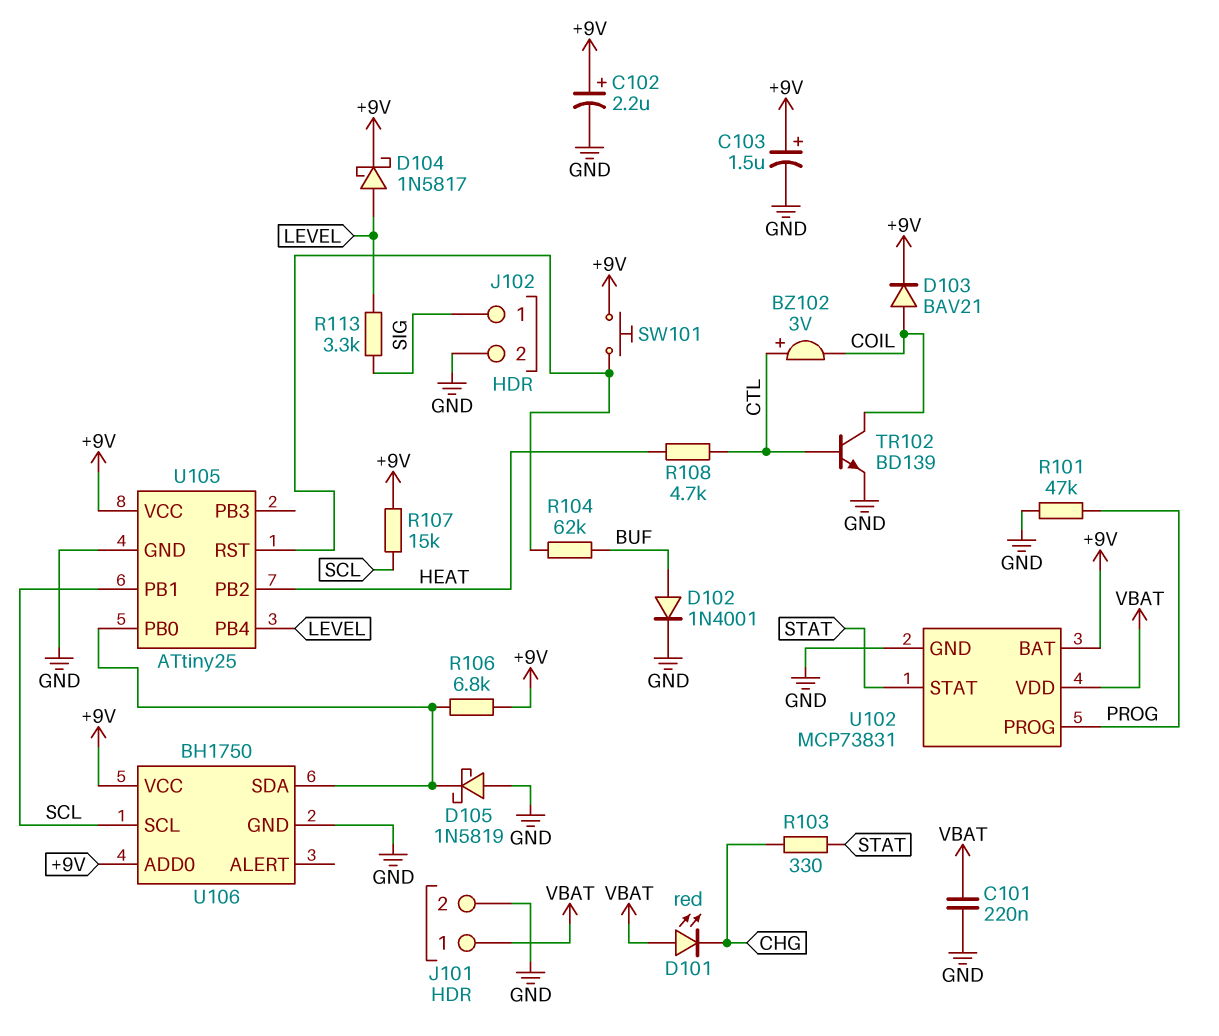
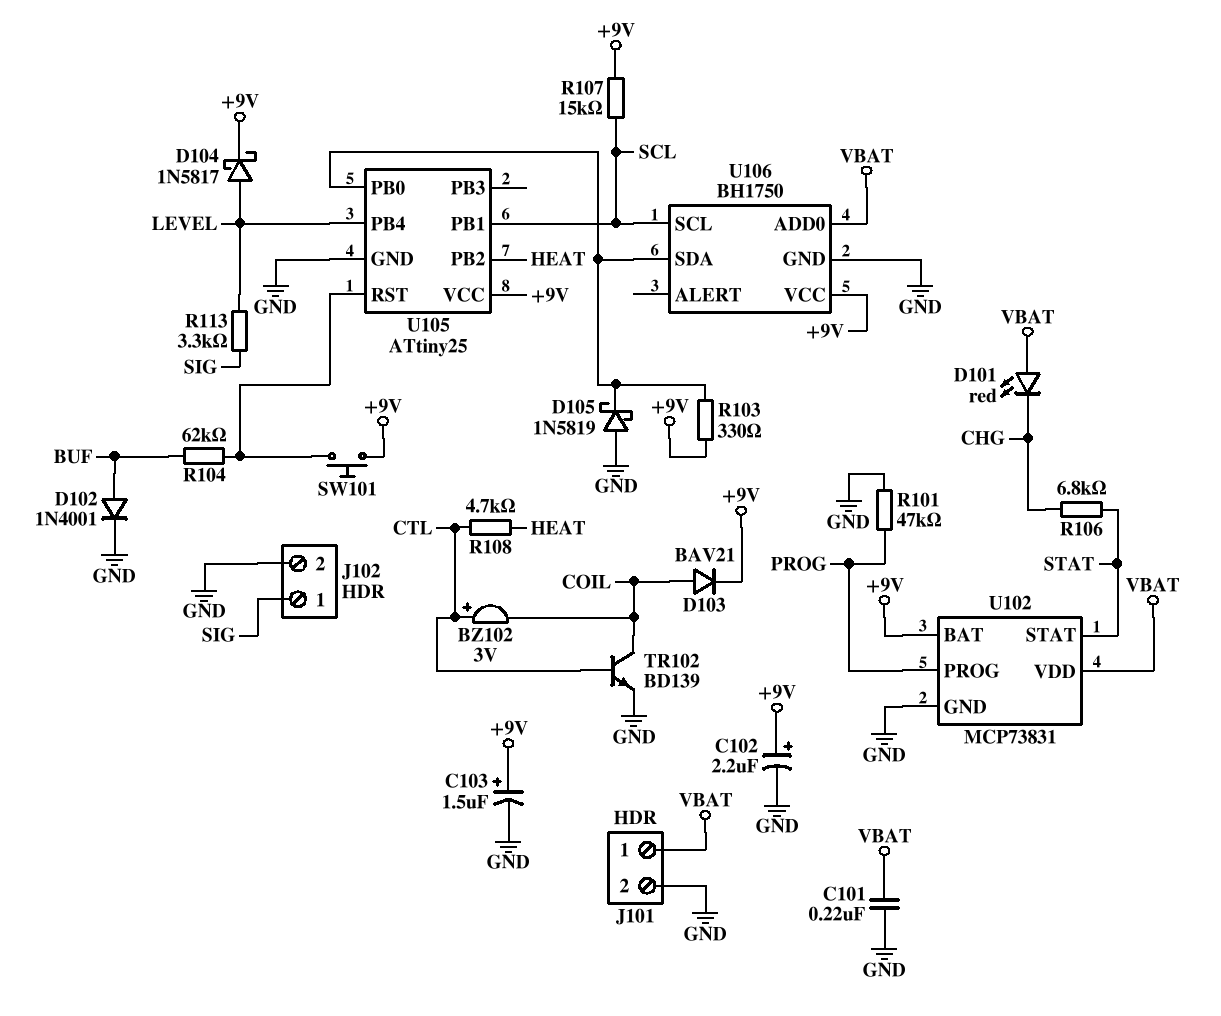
R103: 330 (CHG, STAT) -> 330 (+9V, U105/PB0)
R106: 6.8k (+9V, U105/PB0) -> 6.8k (CHG, STAT)
U106 pin ADD0: +9V -> VBAT

